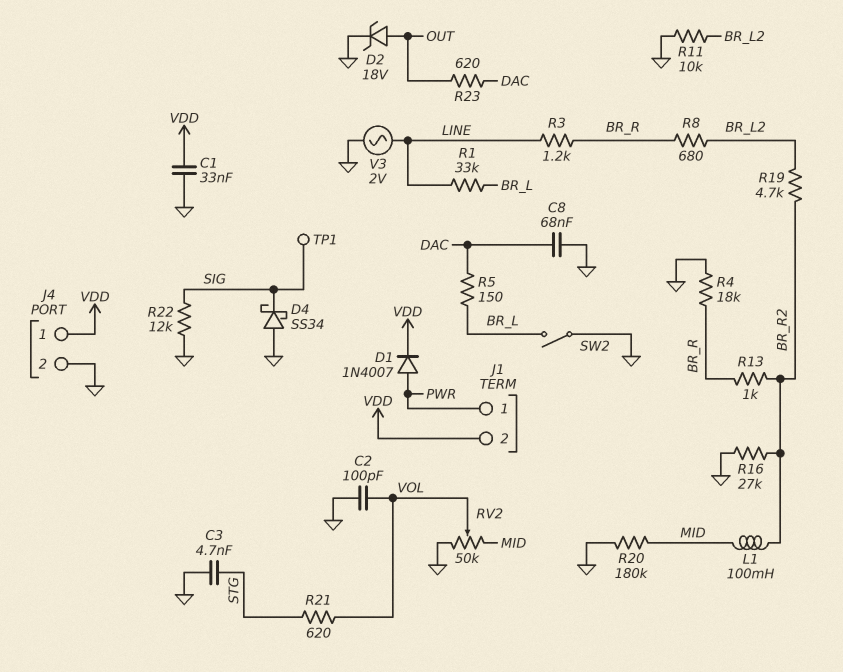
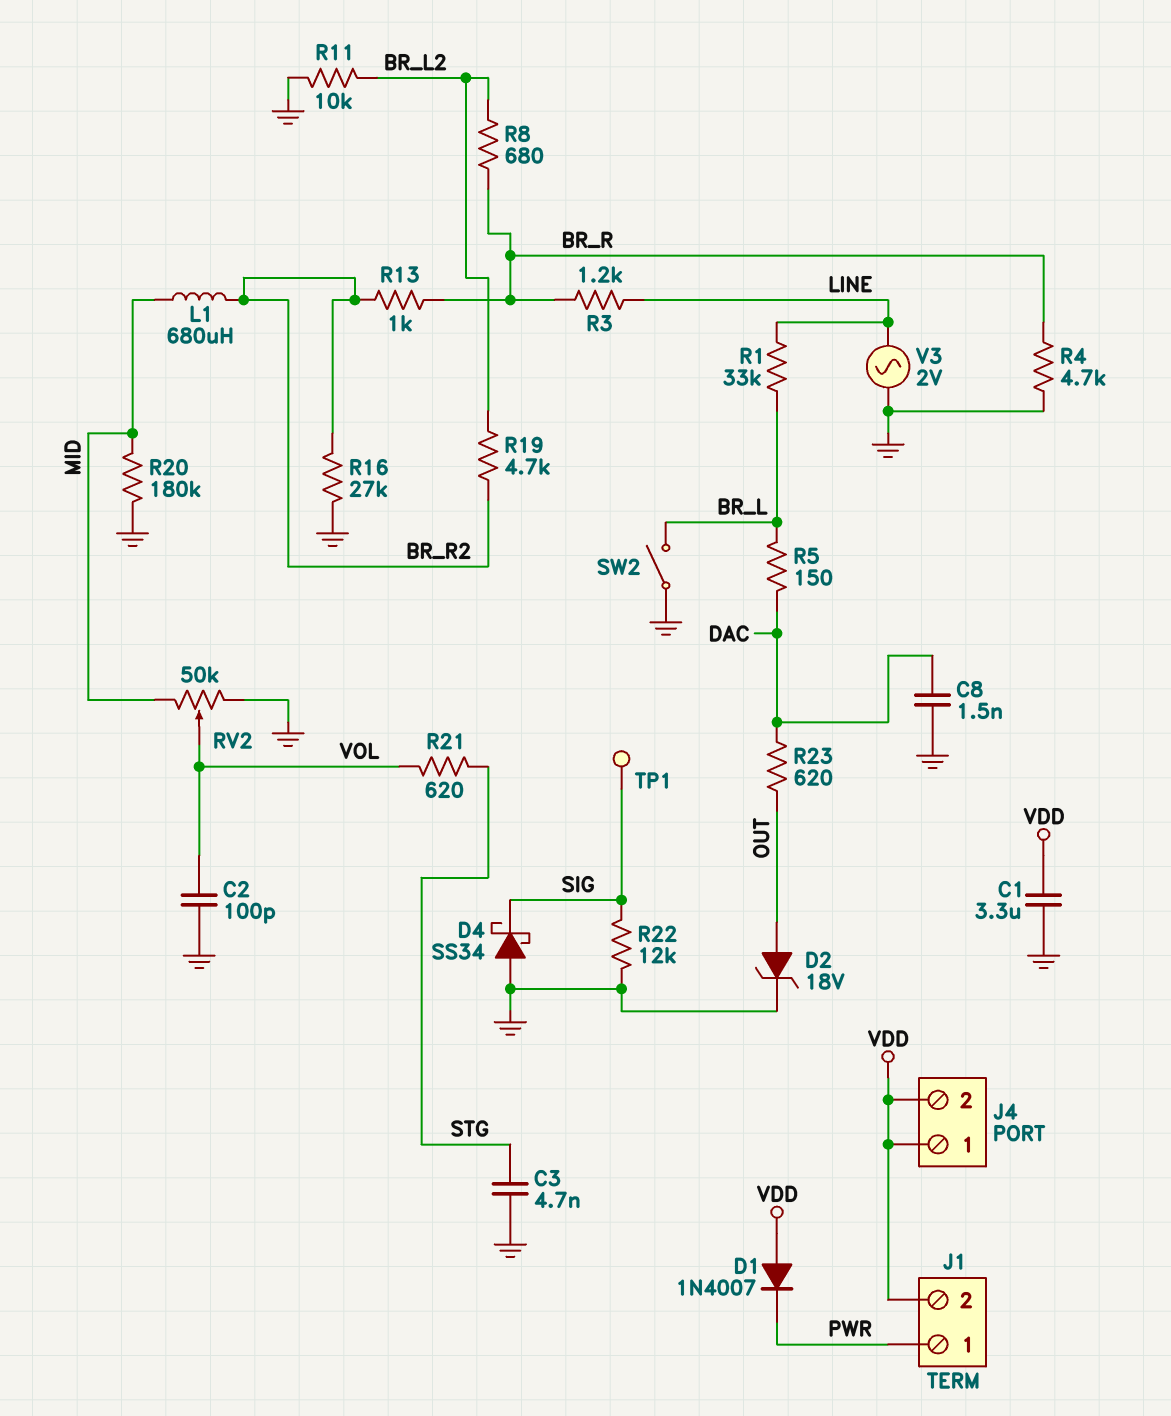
C1: 33nF (GND, VDD) -> 3.3uF (GND, VDD)
C8: 68nF (DAC, GND) -> 1.5nF (DAC, GND)
D1: diode 1N4007 (A PWR, K VDD) -> diode 1N4007 (A VDD, K PWR)
J4 pin 2: GND -> VDD
L1: 100mH (BR_R2, MID) -> 680uH (BR_R2, MID)
R4: 18k (BR_R, GND) -> 4.7k (BR_R, GND)

